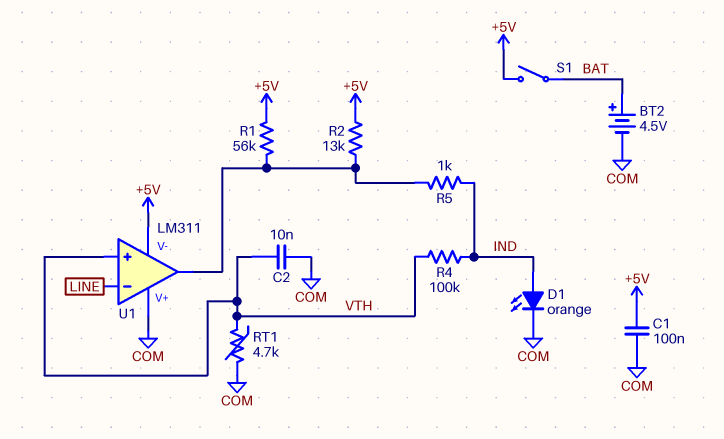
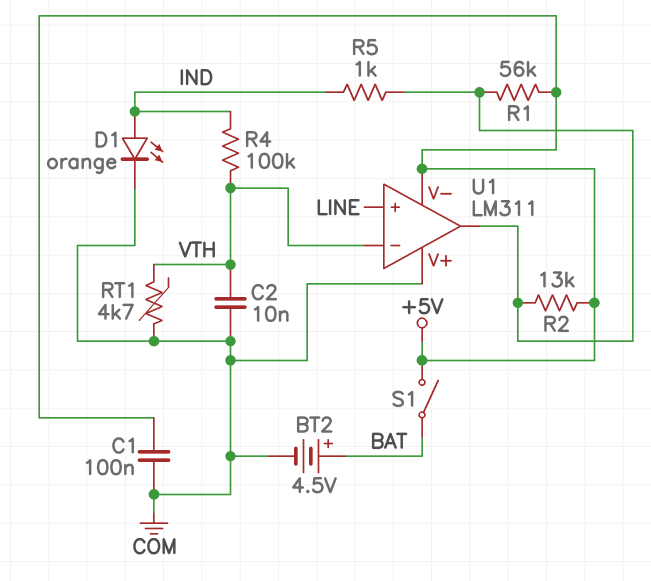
U1 pin in+: VTH -> LINE
U1 pin in-: LINE -> VTH

